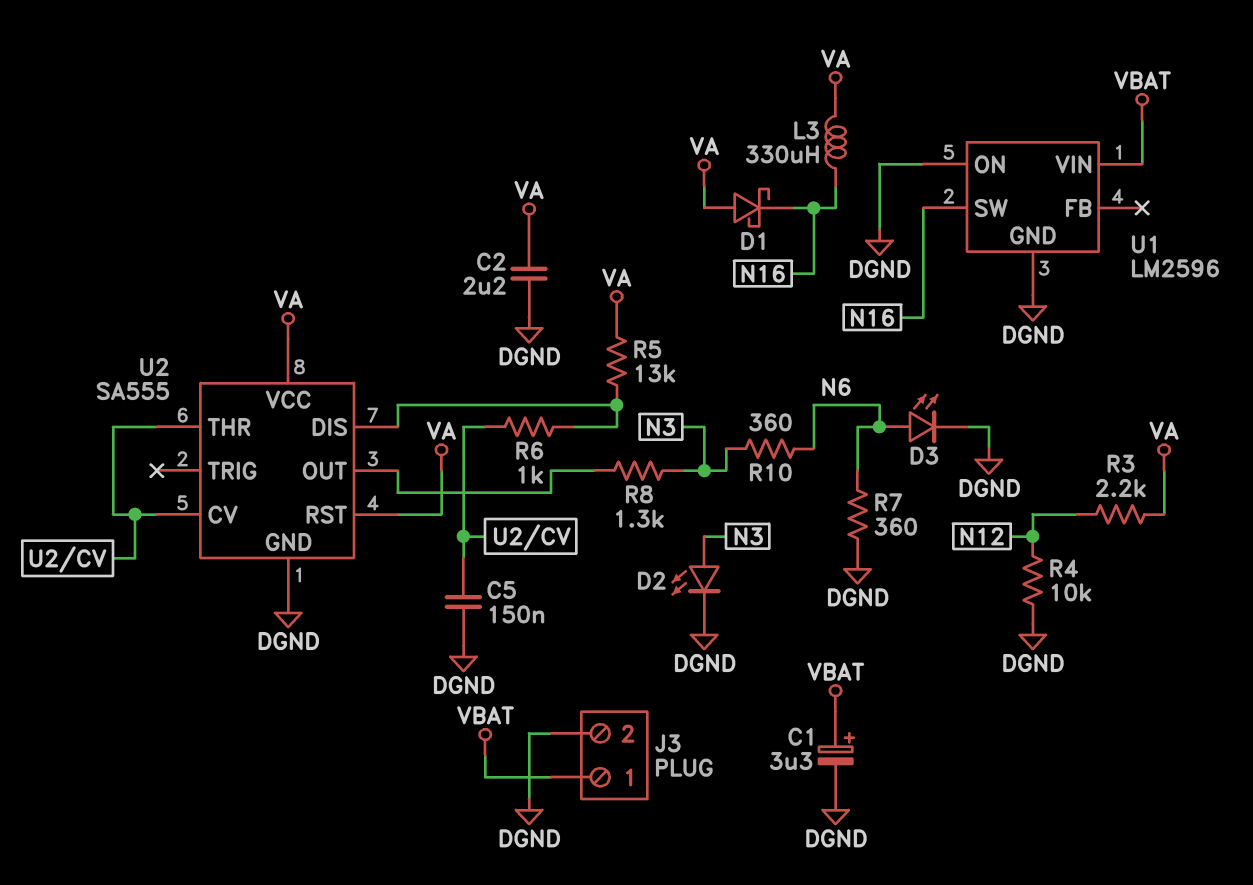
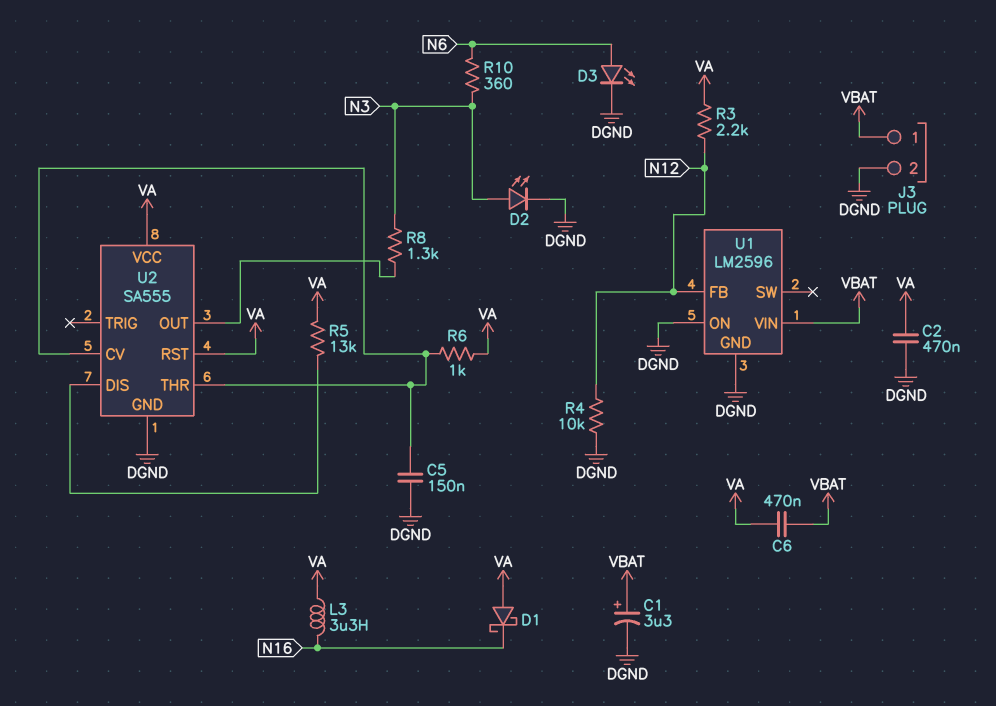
C2: 2.2uF (DGND, VA) -> 470nF (DGND, VA)
C6: none -> 470nF (VA, VBAT)
L3: 330uH (N16, VA) -> 3.3uH (N16, VA)
R6: 1k (U2/CV, U2/DIS) -> 1k (U2/CV, VA)
R7: 360 (DGND, N6) -> none
U1 pin FB: none -> N12
U1 pin SW: N16 -> none

